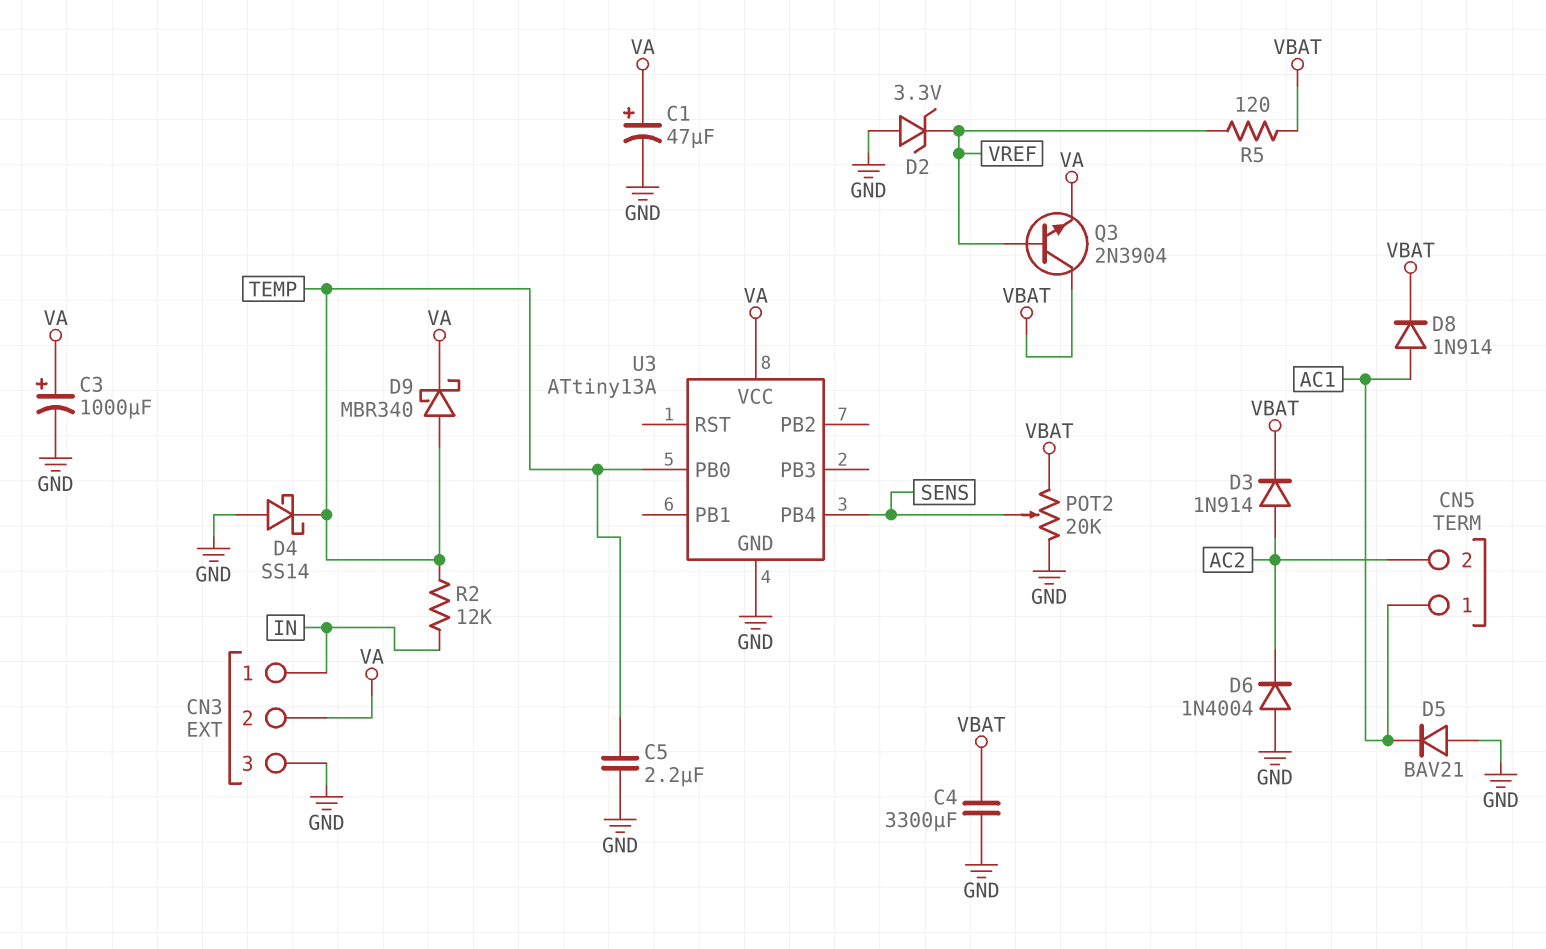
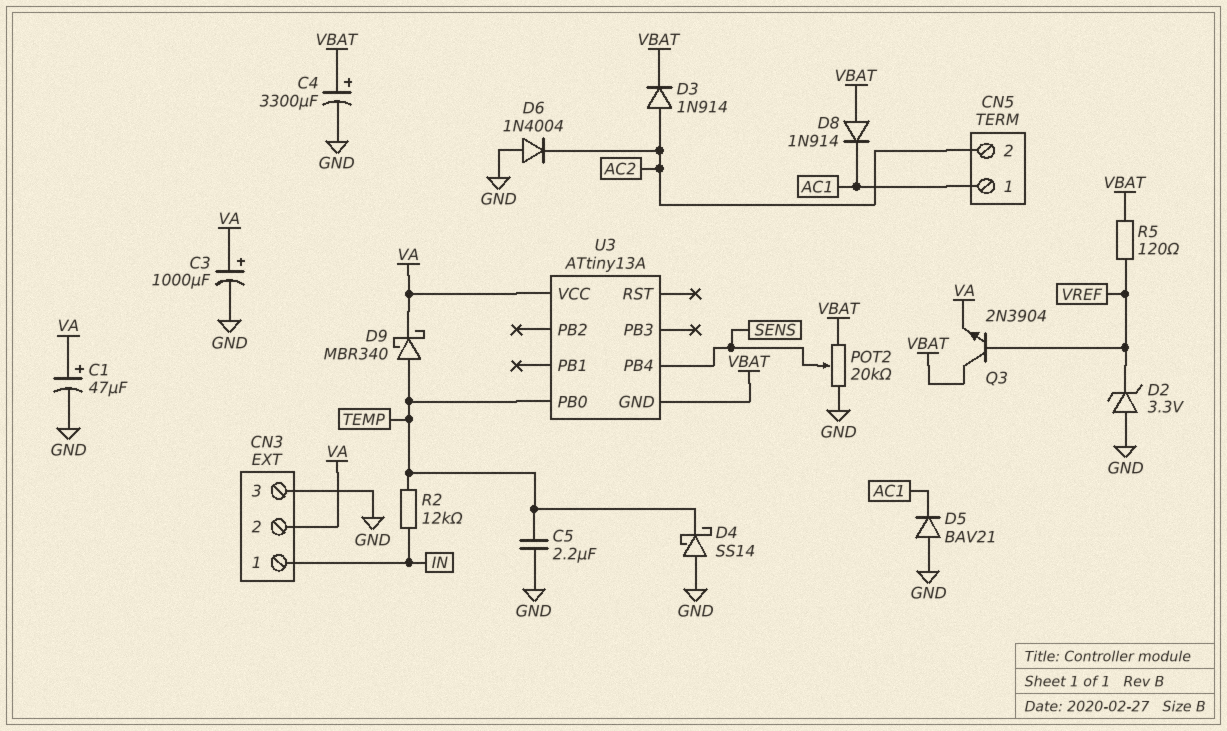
C4: 3300uF (GND, VBAT) -> 3300uF (plus VBAT, minus GND)
D8: diode 1N914 (A AC1, K VBAT) -> diode 1N914 (A VBAT, K AC1)
U3 pin GND: GND -> VBAT

